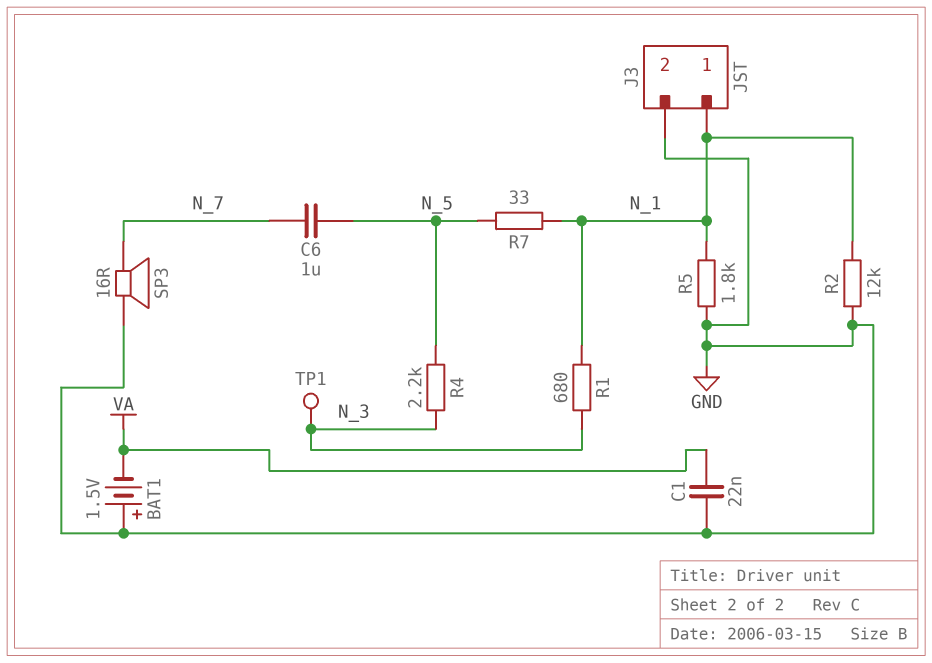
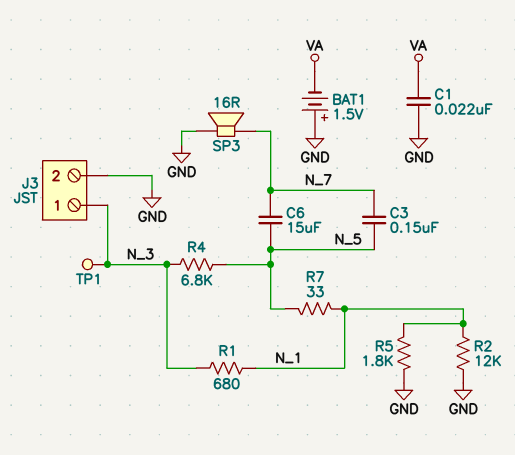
C3: none -> 150nF (N_5, N_7)
C6: 1uF (N_5, N_7) -> 15uF (N_5, N_7)
J3 pin 1: N_1 -> N_3
R4: 2.2k (N_3, N_5) -> 6.8k (N_3, N_5)

